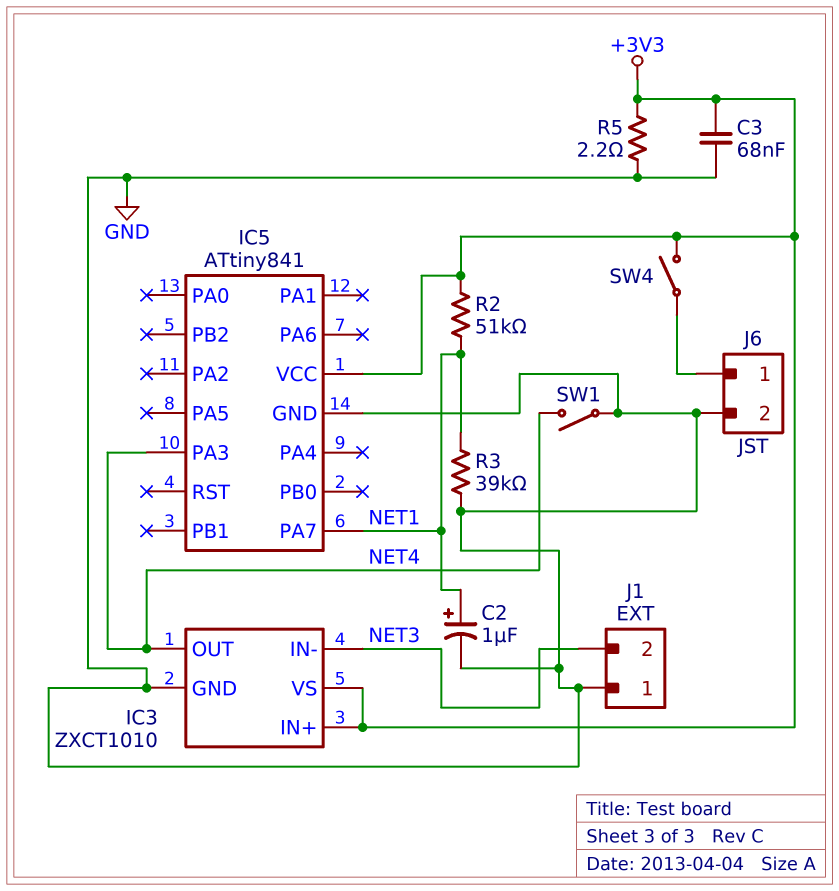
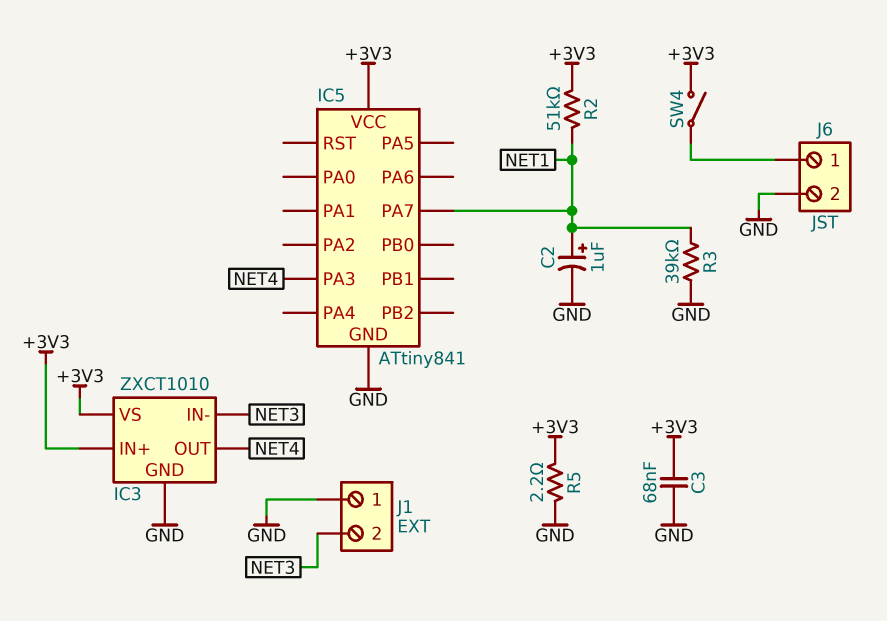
SW1: switch (GND, NET4) -> none

